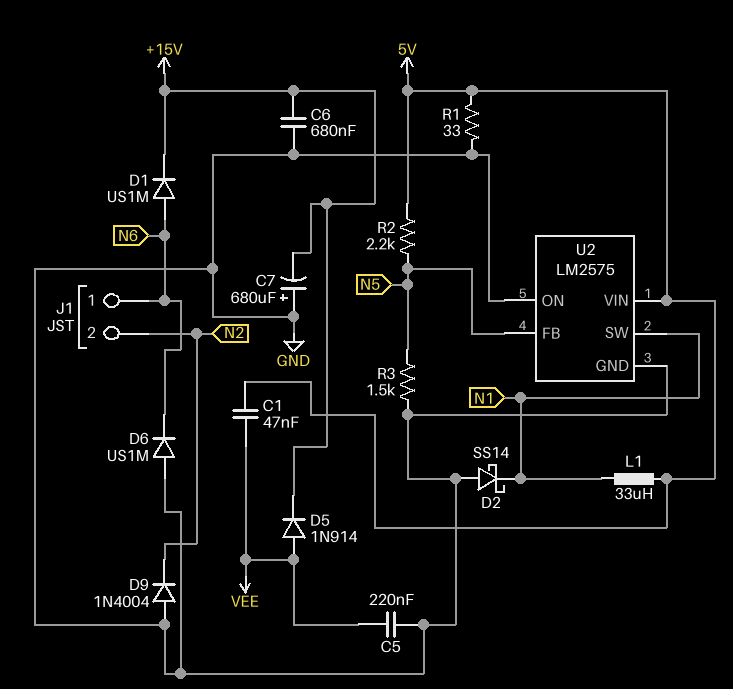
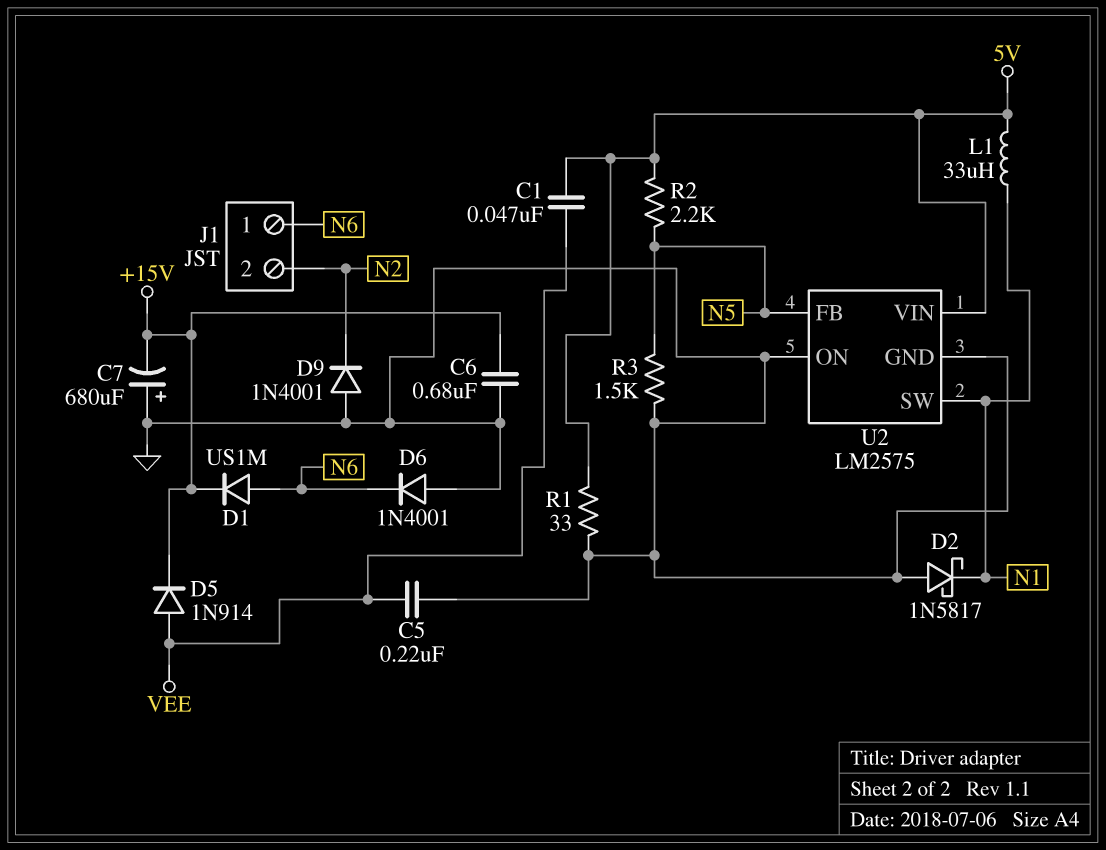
D2: schottky SS14 (A GND, K N1) -> schottky 1N5817 (A GND, K N1)
D6: diode US1M (A GND, K N6) -> diode 1N4001 (A GND, K N6)
D9: diode 1N4004 (A GND, K N2) -> diode 1N4001 (A GND, K N2)

